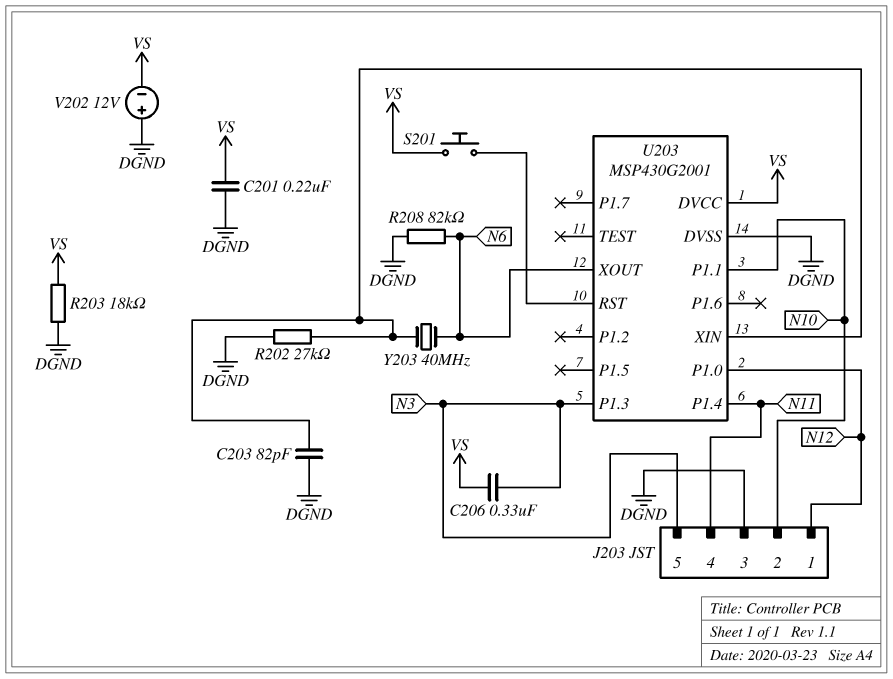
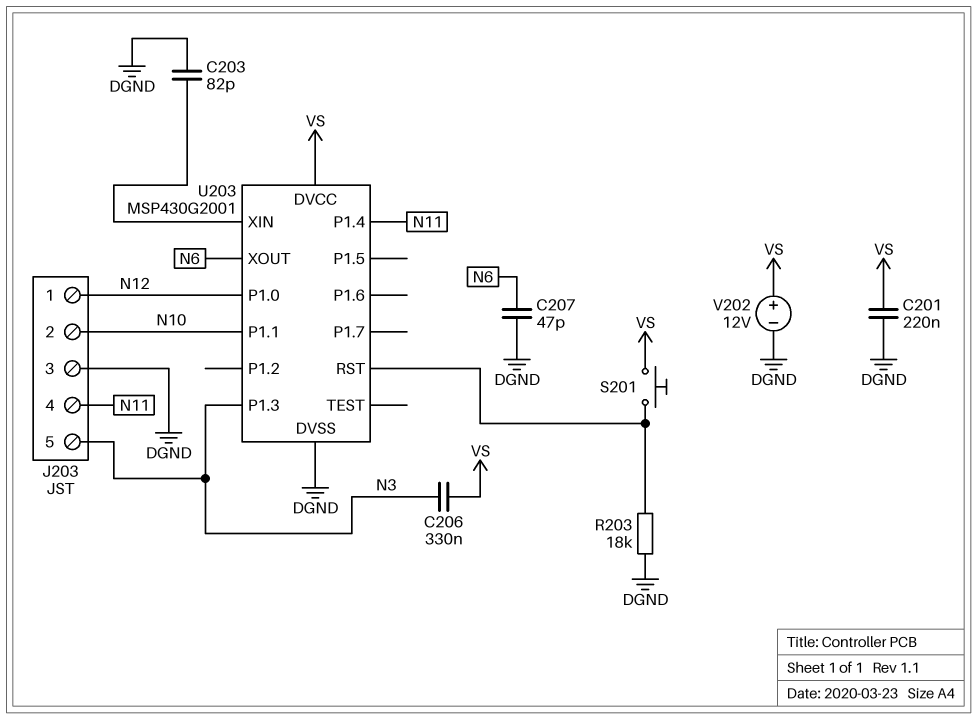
C207: none -> 47pF (DGND, N6)
R202: 27k (DGND, U203/XIN) -> none
R203: 18k (DGND, VS) -> 18k (DGND, U203/RST)
R208: 82k (DGND, N6) -> none
V202: 12V (plus DGND, minus VS) -> 12V (plus VS, minus DGND)
Y203: 40MHz (N6, U203/XIN) -> none

